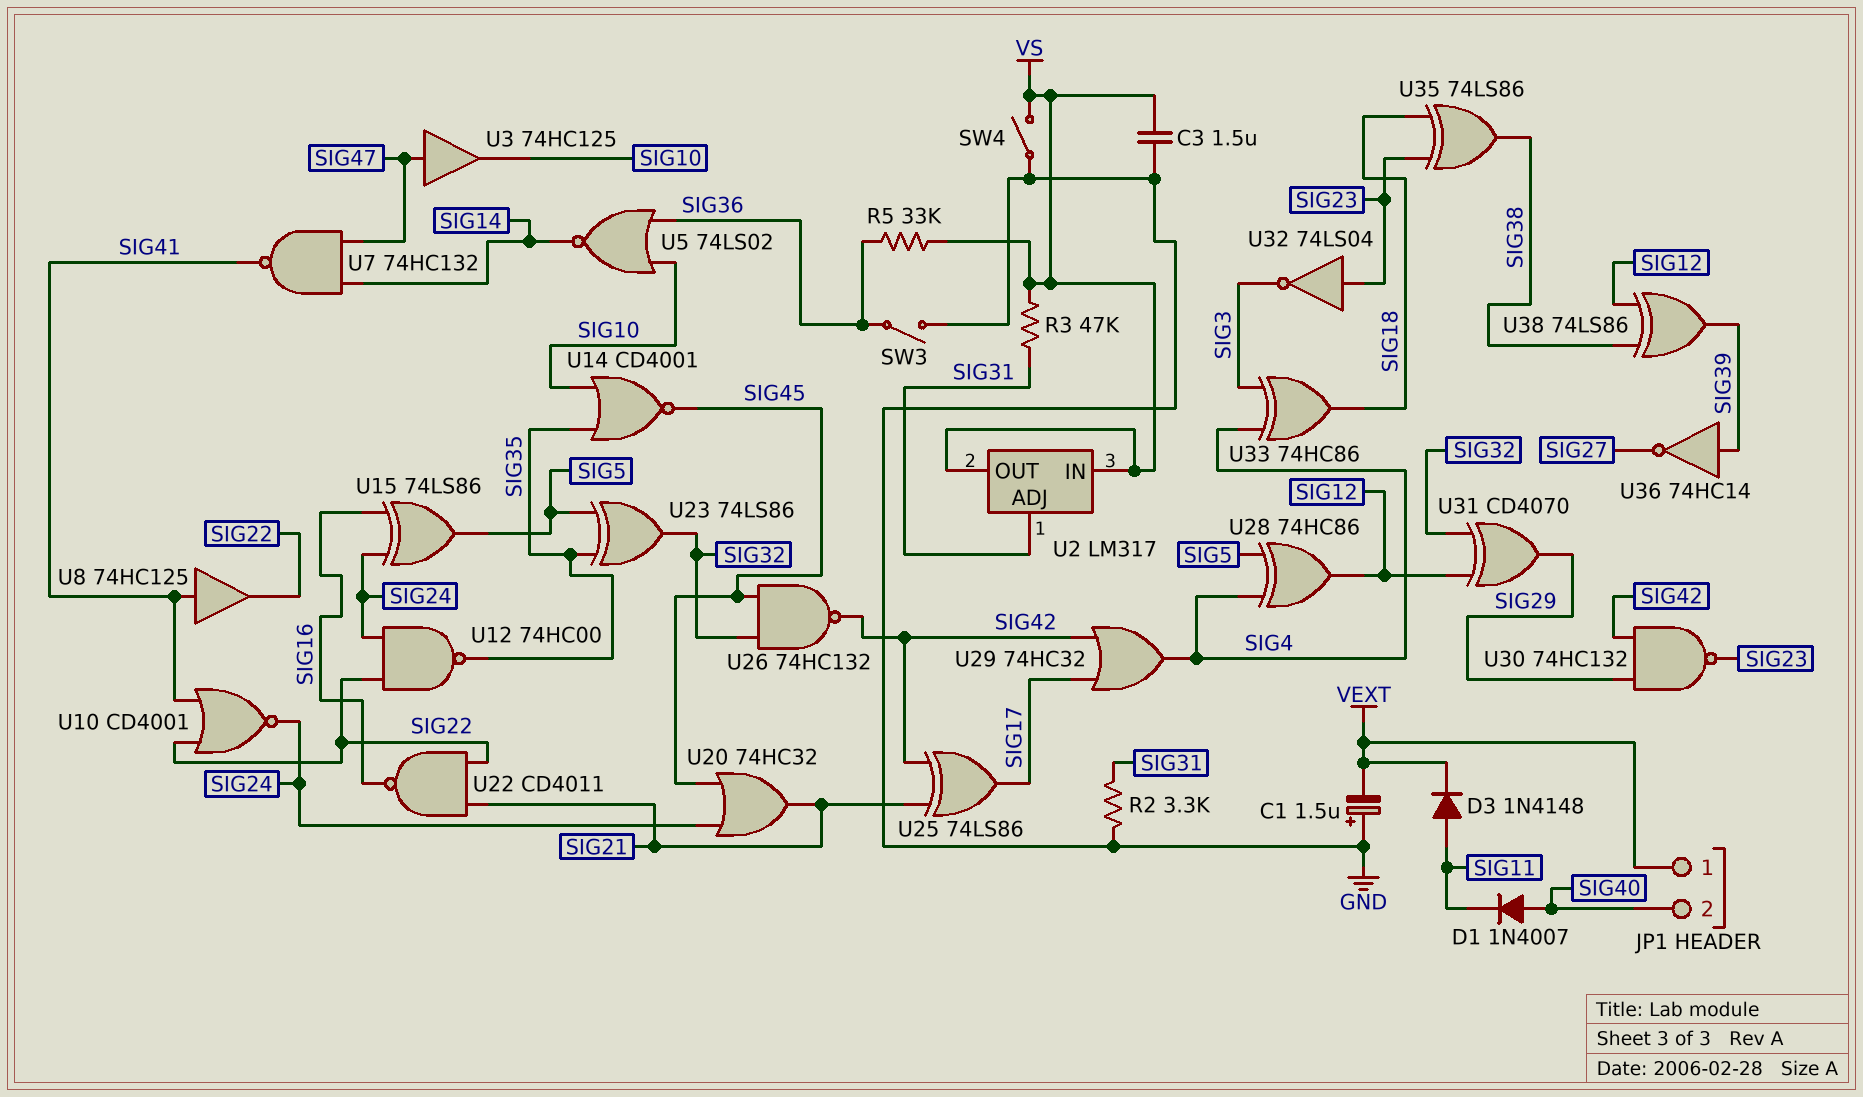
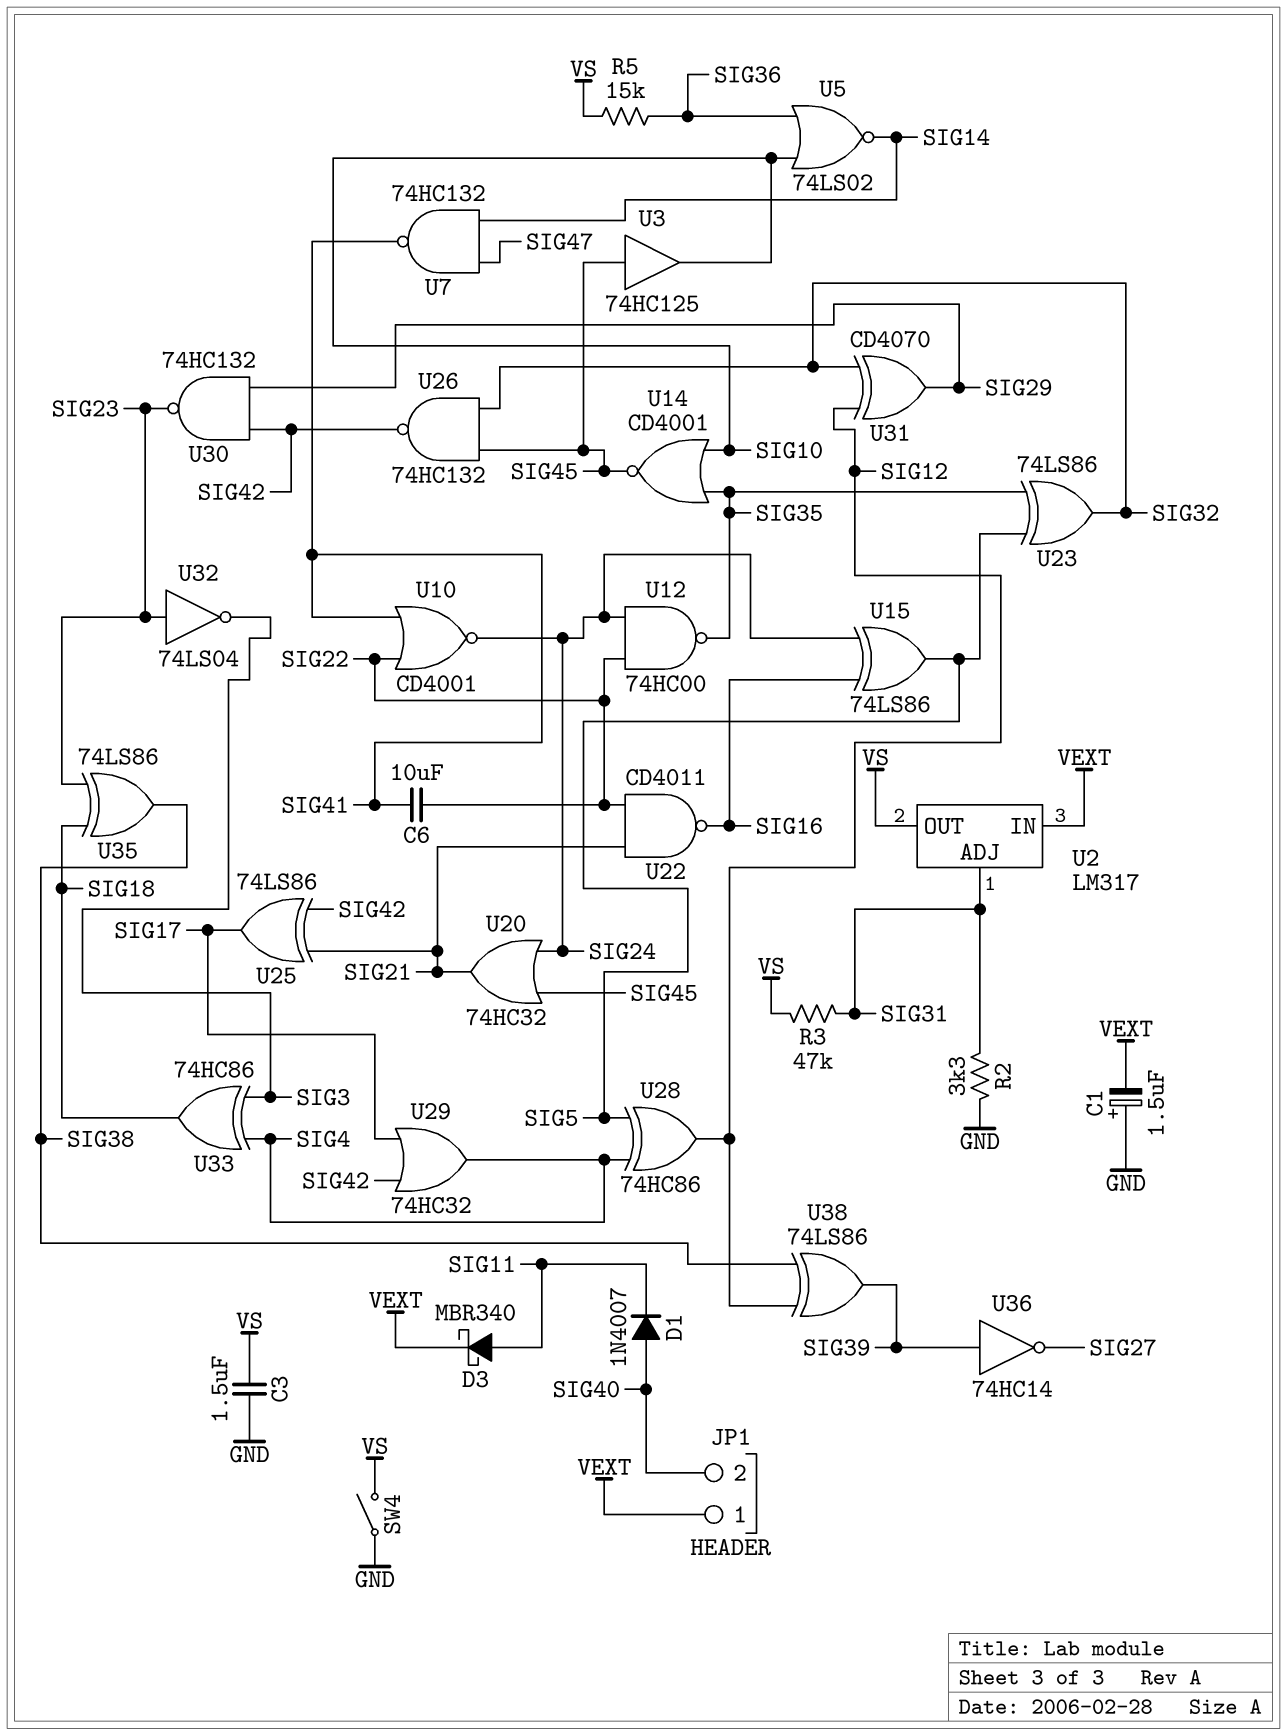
C6: none -> 10uF (SIG22, SIG41)
D3: diode 1N4148 (A SIG11, K VEXT) -> schottky MBR340 (A SIG11, K VEXT)
R5: 33k (SIG36, VS) -> 15k (SIG36, VS)
SW3: switch (GND, SIG36) -> none
U2 pin IN: VS -> VEXT
U3: buffer 74HC125 (in SIG47, out SIG10) -> buffer 74HC125 (in SIG45, out SIG10)
U8: buffer 74HC125 (in SIG41, out SIG22) -> none

